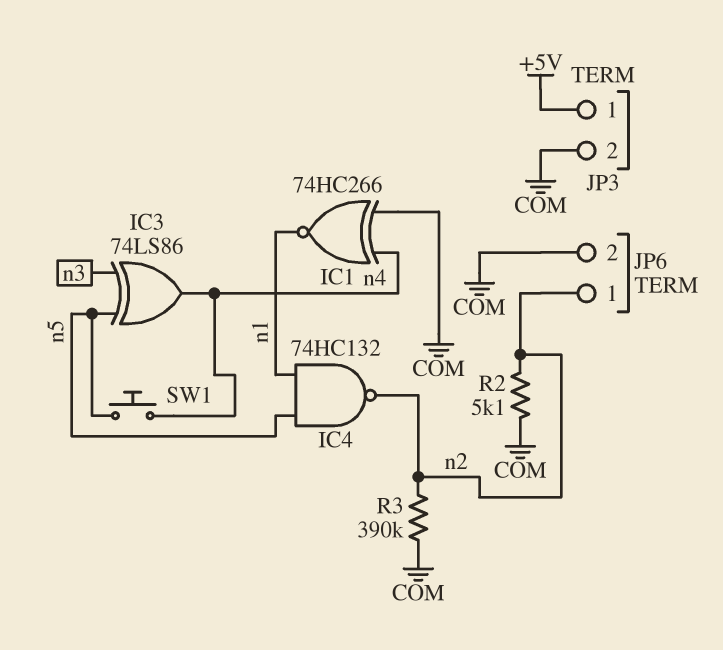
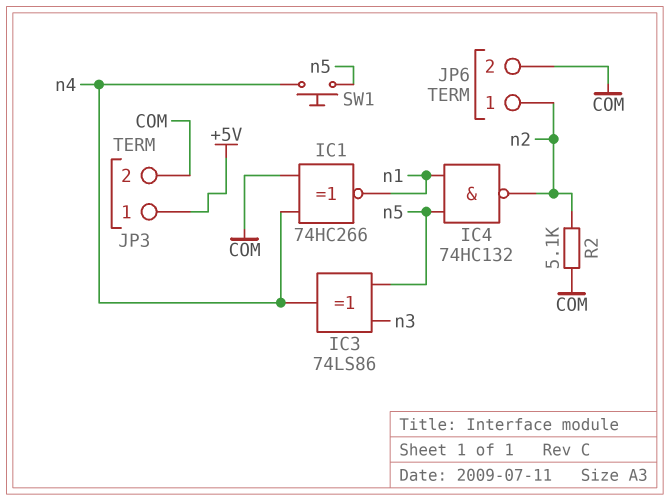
R3: 390k (COM, n2) -> none

